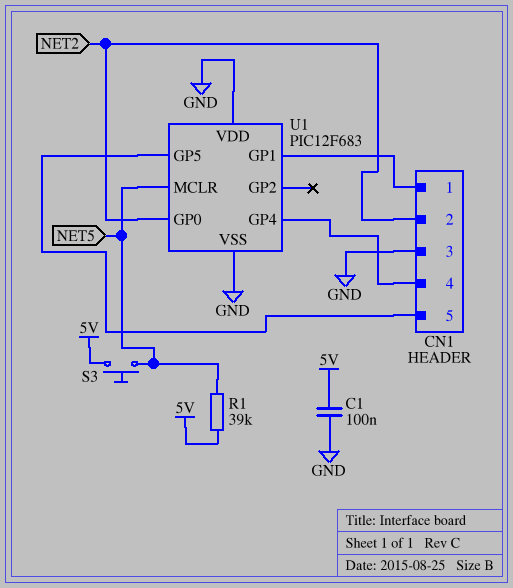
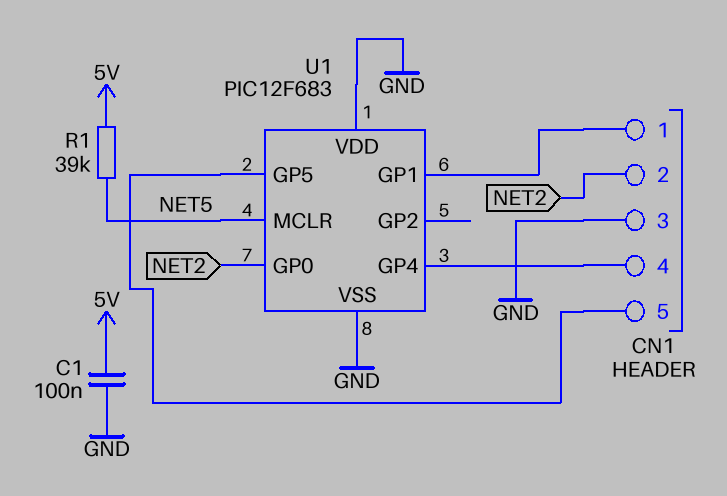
S3: button (5V, NET5) -> none

